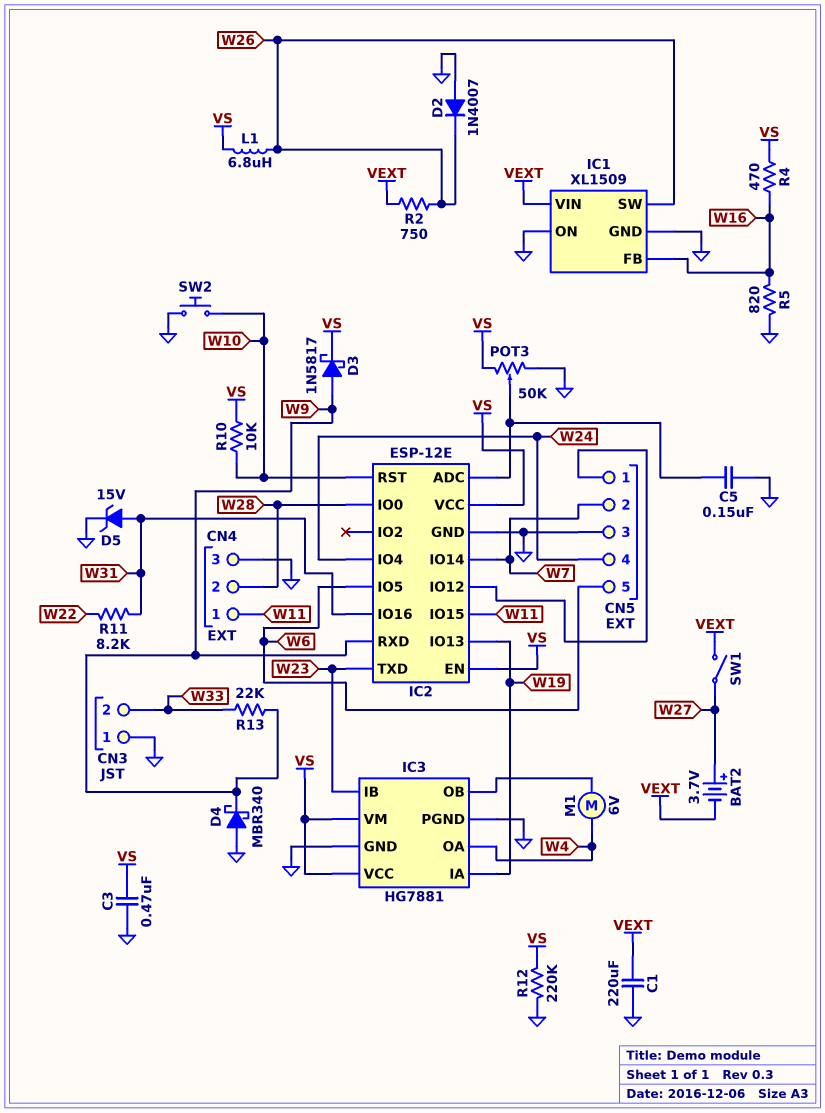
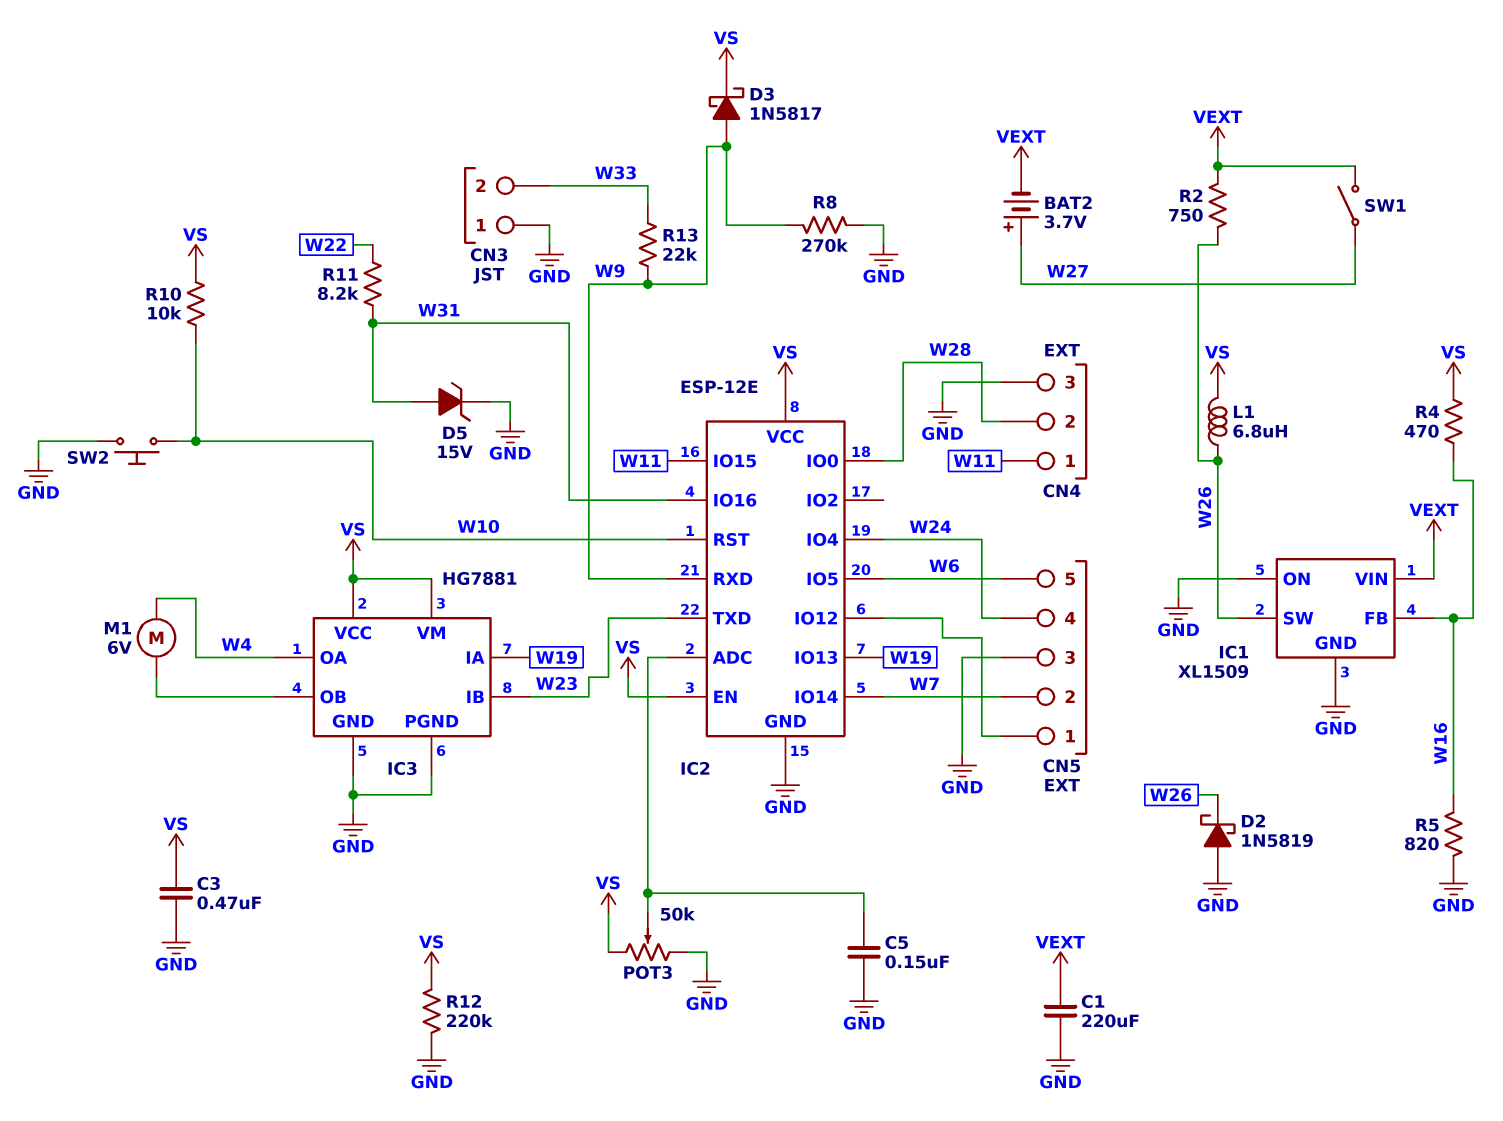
D2: diode 1N4007 (A GND, K W26) -> schottky 1N5819 (A GND, K W26)
D4: schottky MBR340 (A GND, K W9) -> none
R8: none -> 270k (GND, W9)

